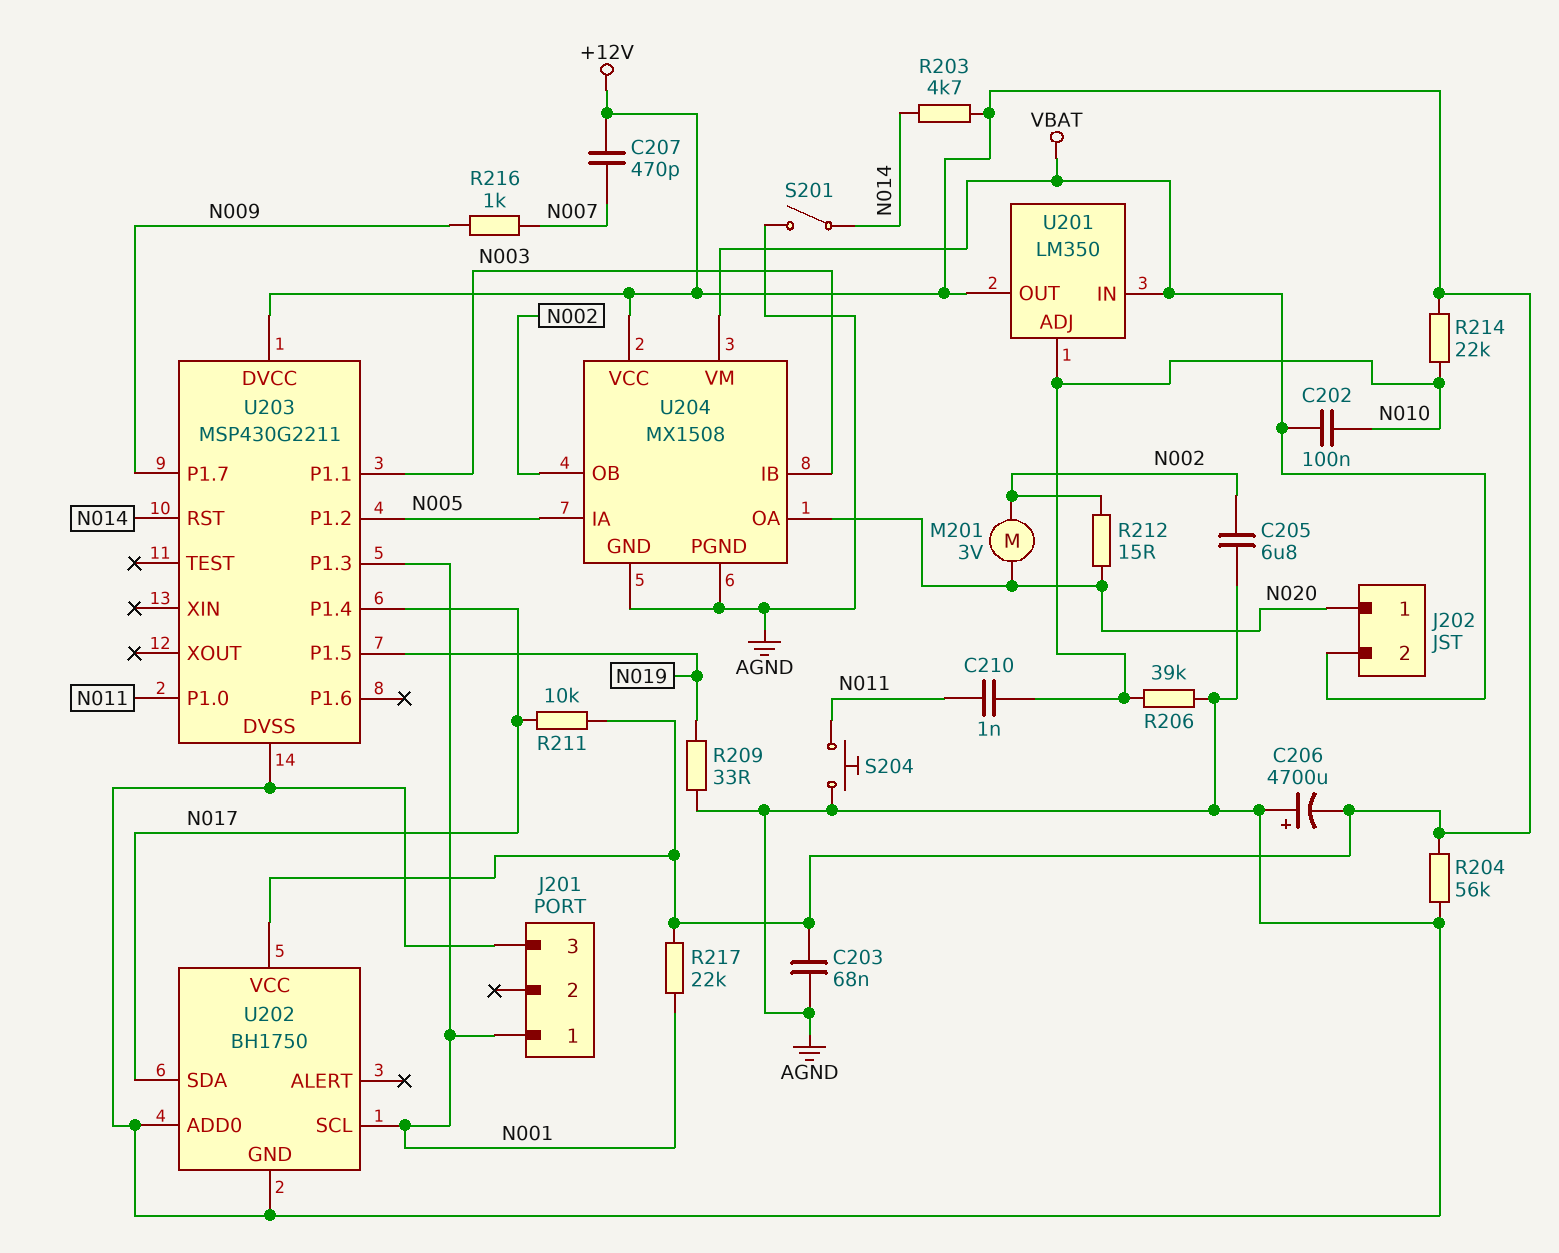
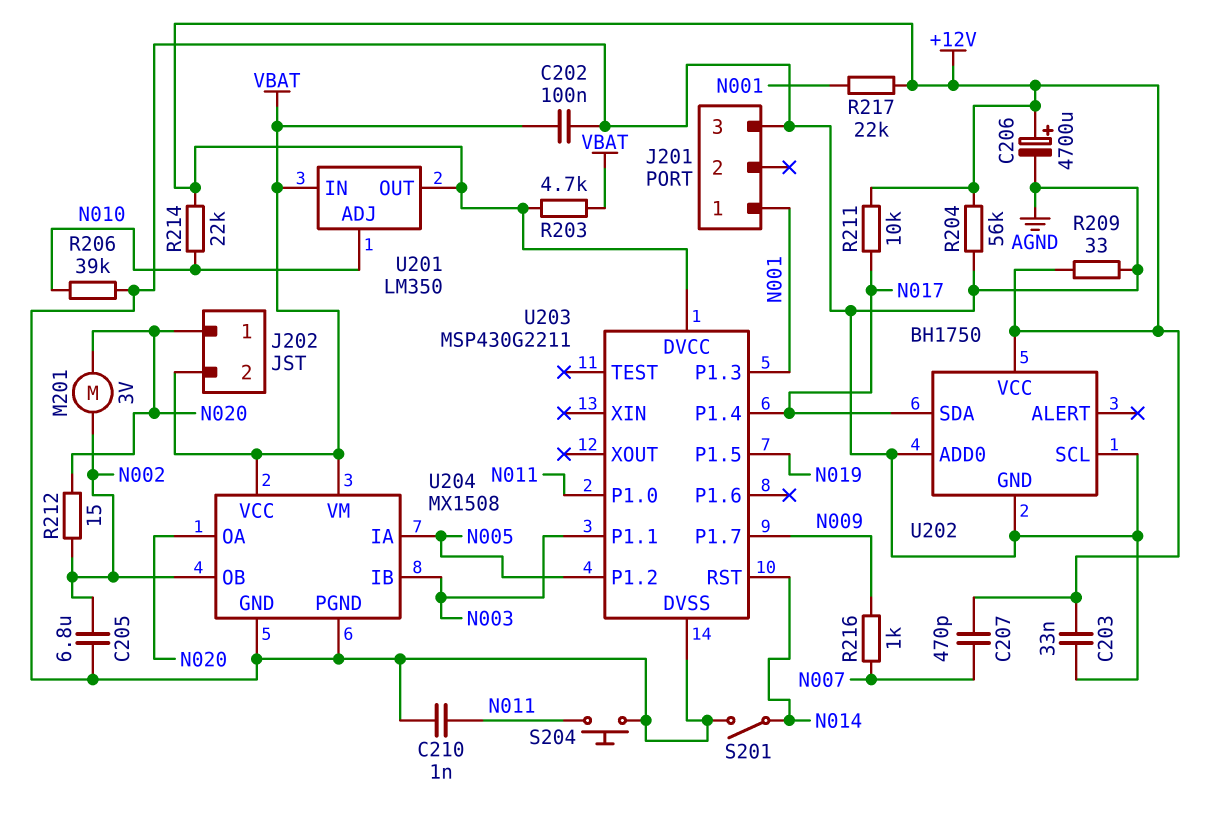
C202: 100nF (N010, VBAT) -> 100nF (AGND, VBAT)
C203: 68nF (+12V, AGND) -> 33nF (+12V, AGND)
C206: 4700uF (plus AGND, minus +12V) -> 4700uF (plus +12V, minus AGND)
C210: 1nF (N010, N011) -> 1nF (AGND, N011)
R203: 4.7k (+12V, N014) -> 4.7k (+12V, VBAT)
R209: 33 (AGND, N019) -> 33 (+12V, AGND)
U202 pin SCL: N001 -> AGND
U204 pin VCC: +12V -> VBAT

